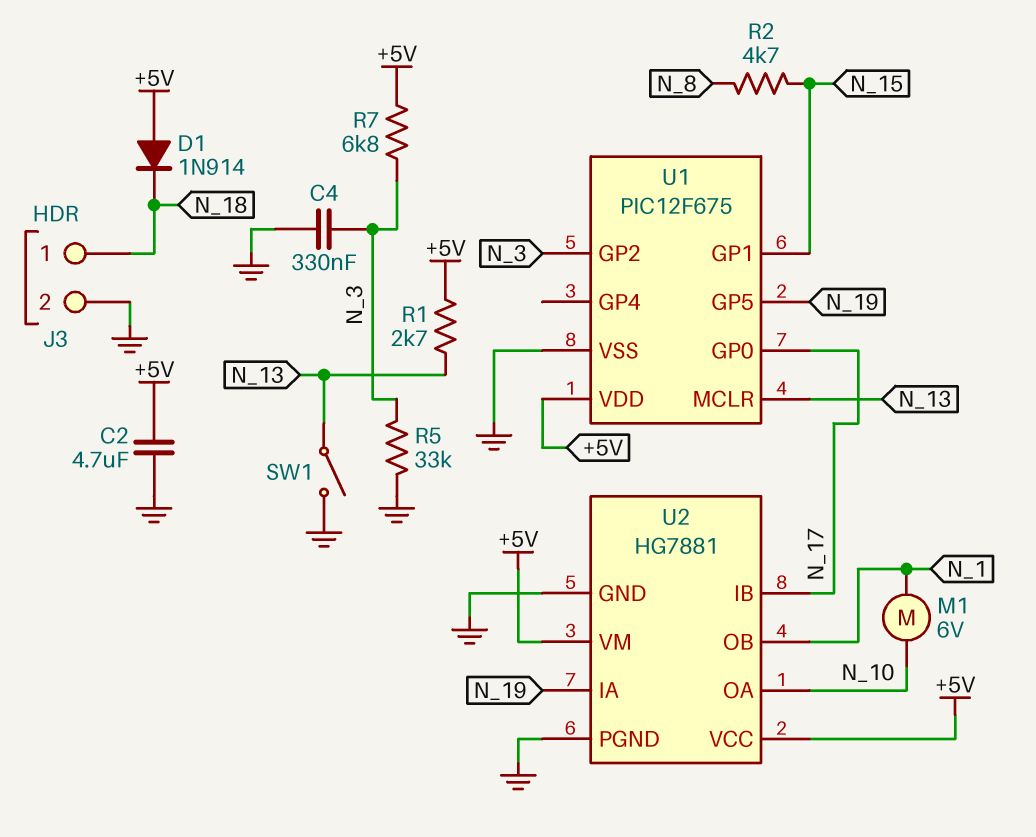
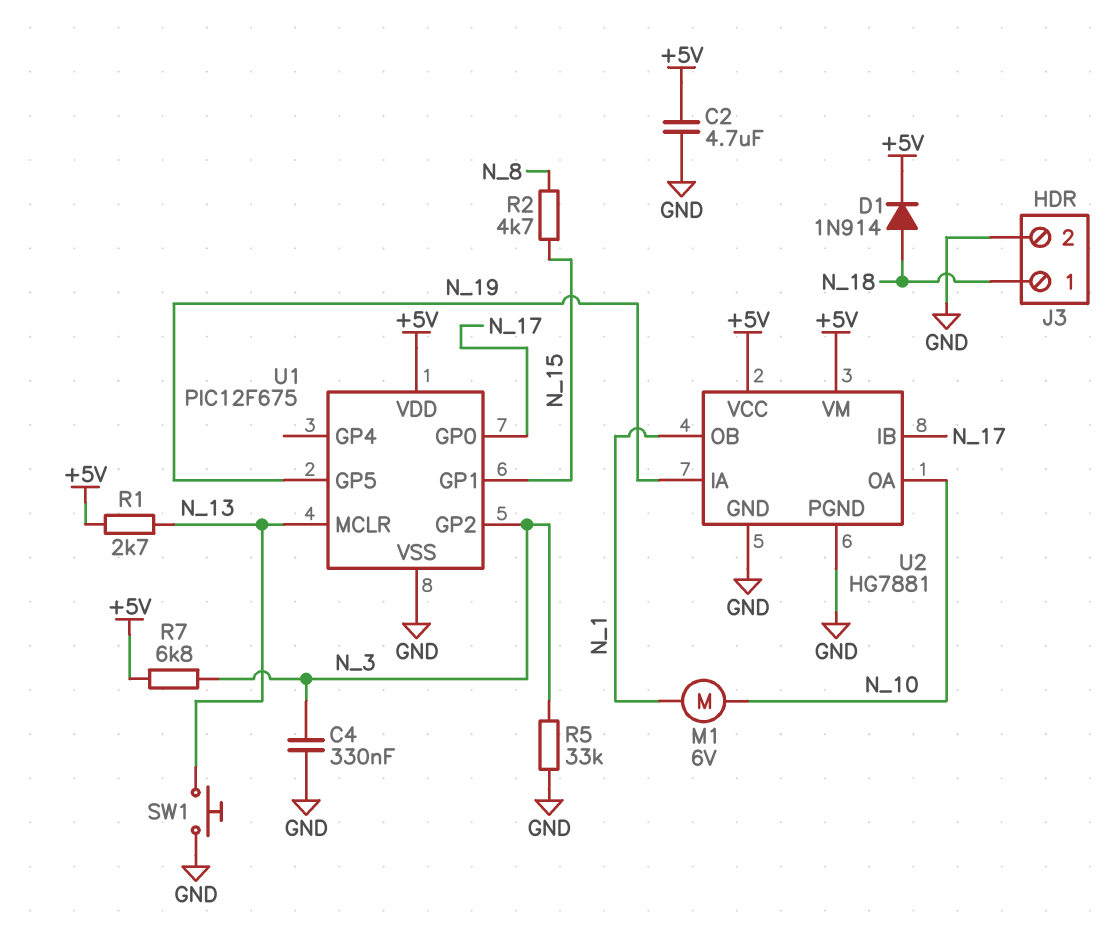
D1: diode 1N914 (A +5V, K N_18) -> diode 1N914 (A N_18, K +5V)
SW1: switch (GND, N_13) -> button (GND, N_13)

